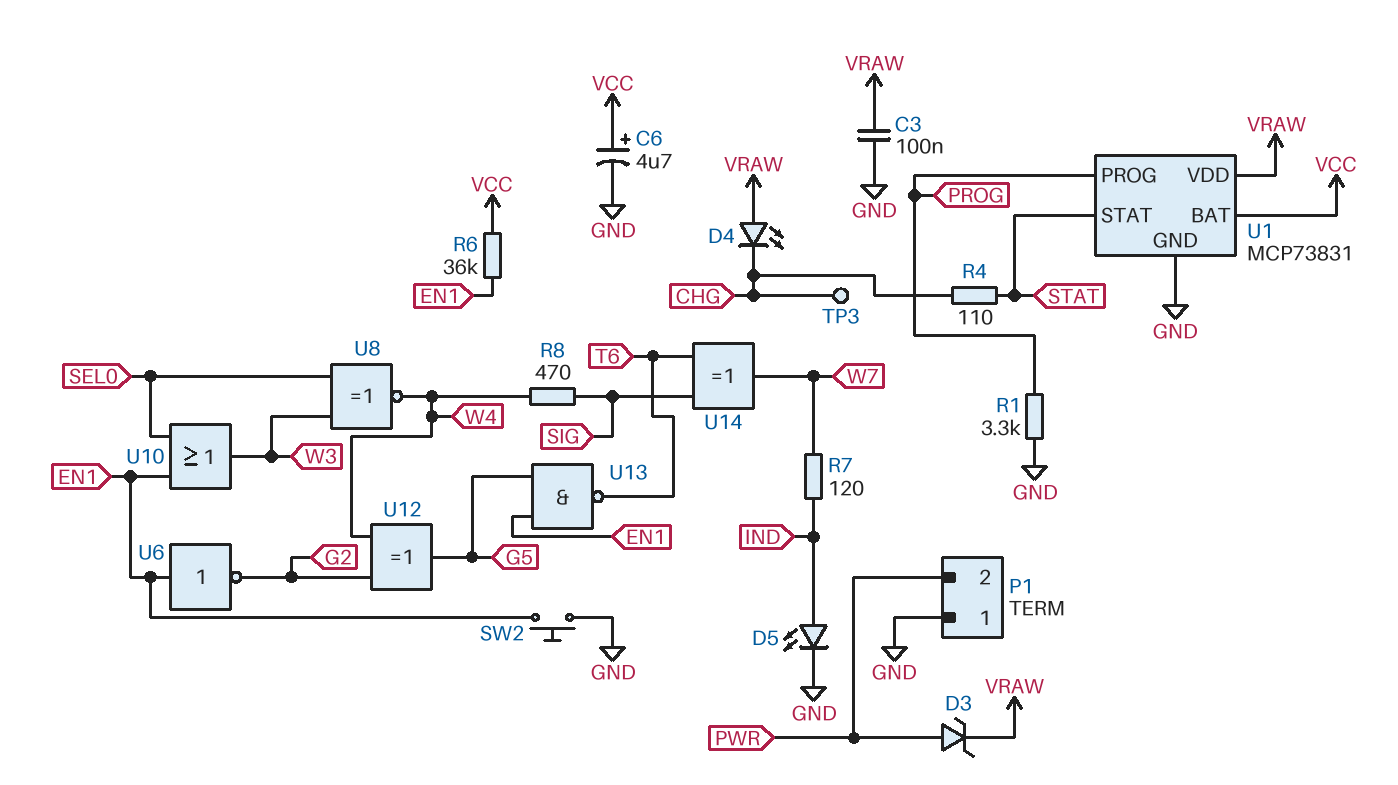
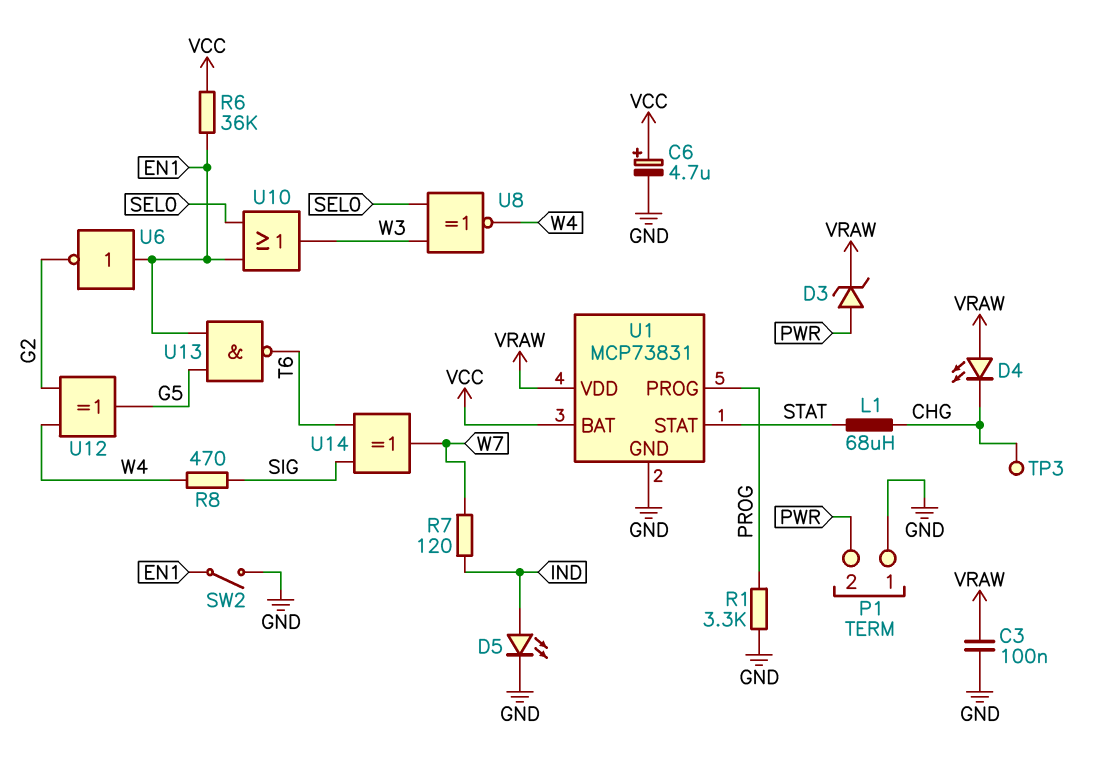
L1: none -> 68uH (CHG, STAT)
R4: 110 (CHG, STAT) -> none
SW2: button (EN1, GND) -> switch (EN1, GND)

